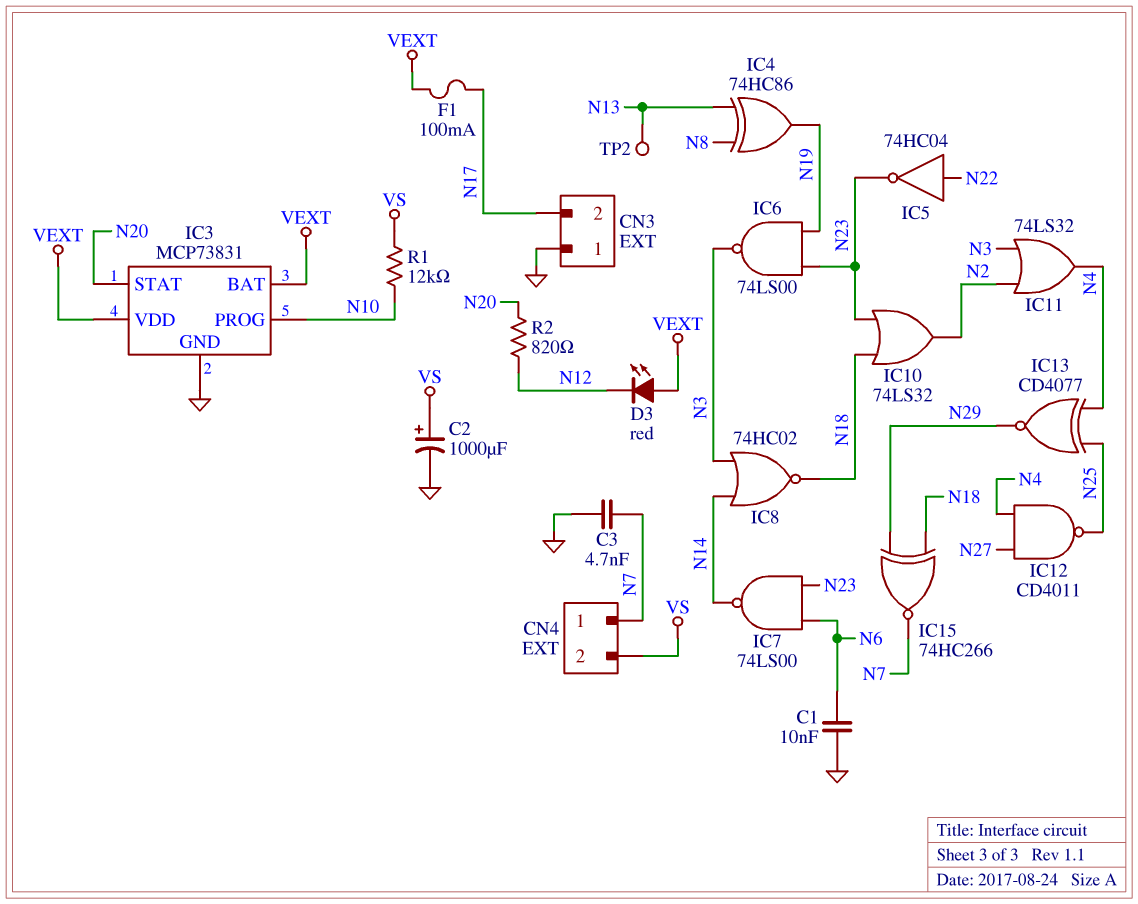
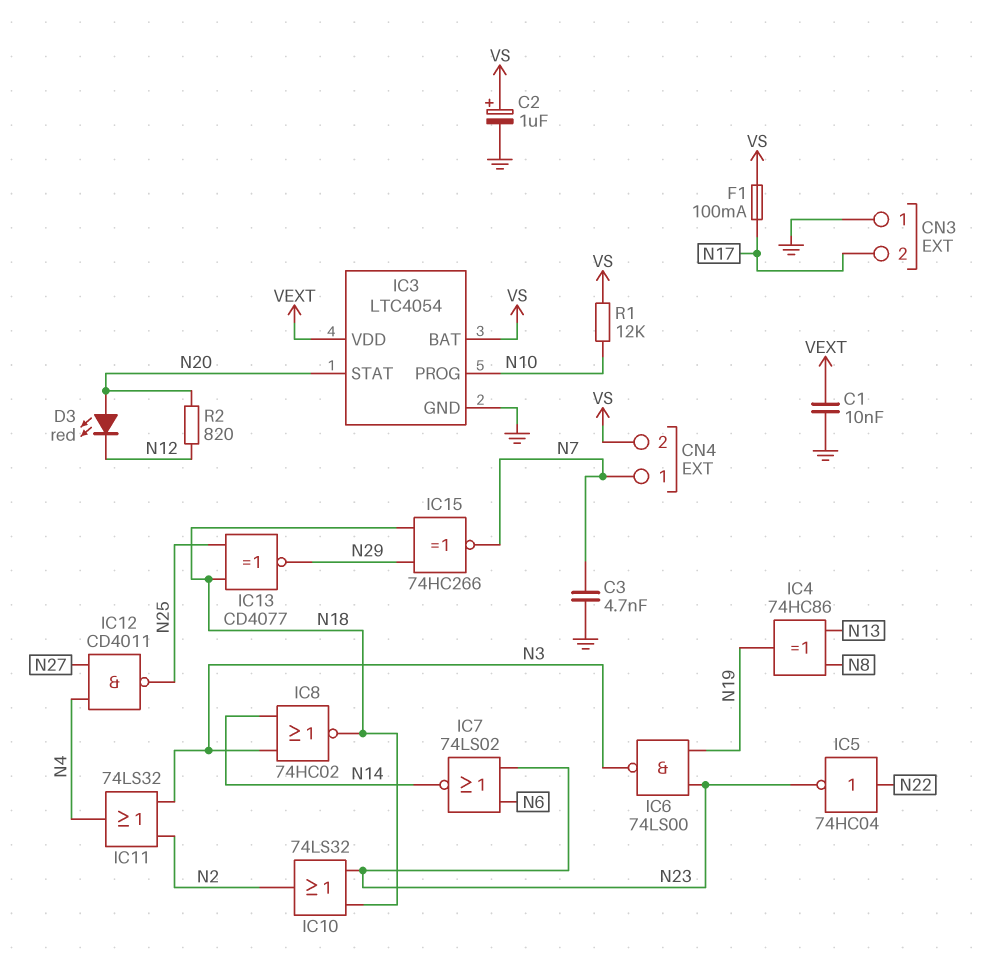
C1: 10nF (GND, N6) -> 10nF (GND, VEXT)
C2: 1000uF (plus VS, minus GND) -> 1uF (plus VS, minus GND)
D3: LED red (A VEXT, K N12) -> LED red (A N20, K N12)
F1: 100mA (N17, VEXT) -> 100mA (N17, VS)
IC3: MCP73831 -> LTC4054
IC3 pin BAT: VEXT -> VS
IC7: NAND 74LS00 (in N6, in N23, out N14) -> NOR 74LS02 (in N6, in N23, out N14)
IC13: XNOR CD4077 (in N4, in N25, out N29) -> XNOR CD4077 (in N18, in N25, out N29)
TP2: test point (N13) -> none

